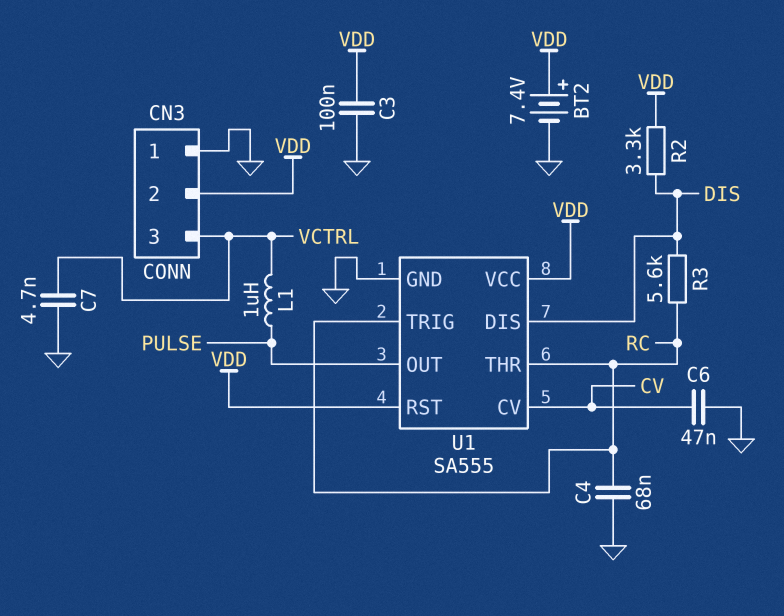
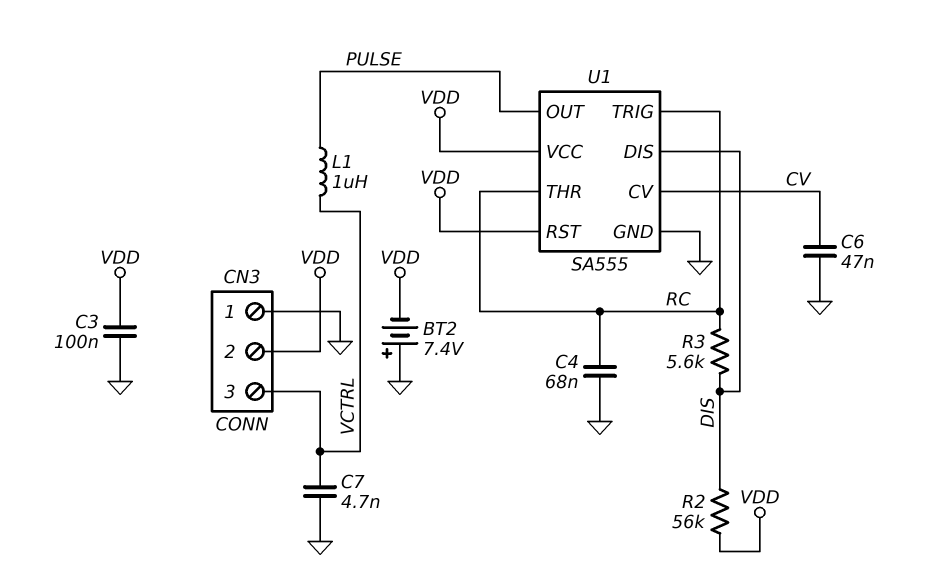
BT2: 7.4V (plus VDD, minus GND) -> 7.4V (plus GND, minus VDD)
R2: 3.3k (DIS, VDD) -> 56k (DIS, VDD)

